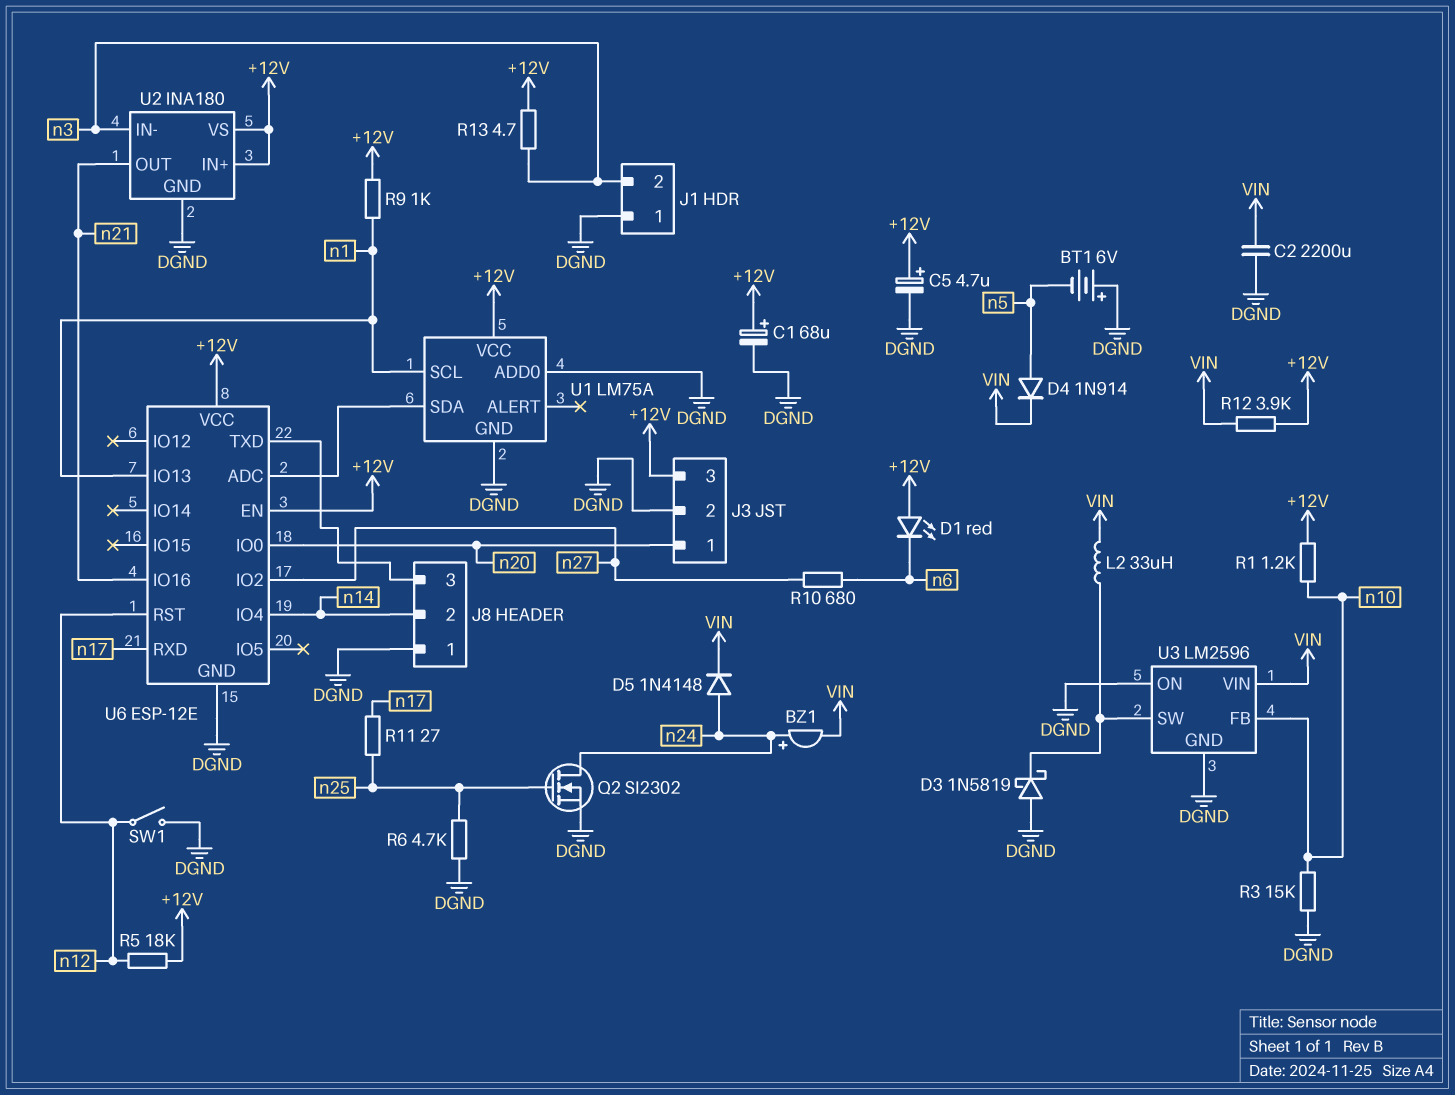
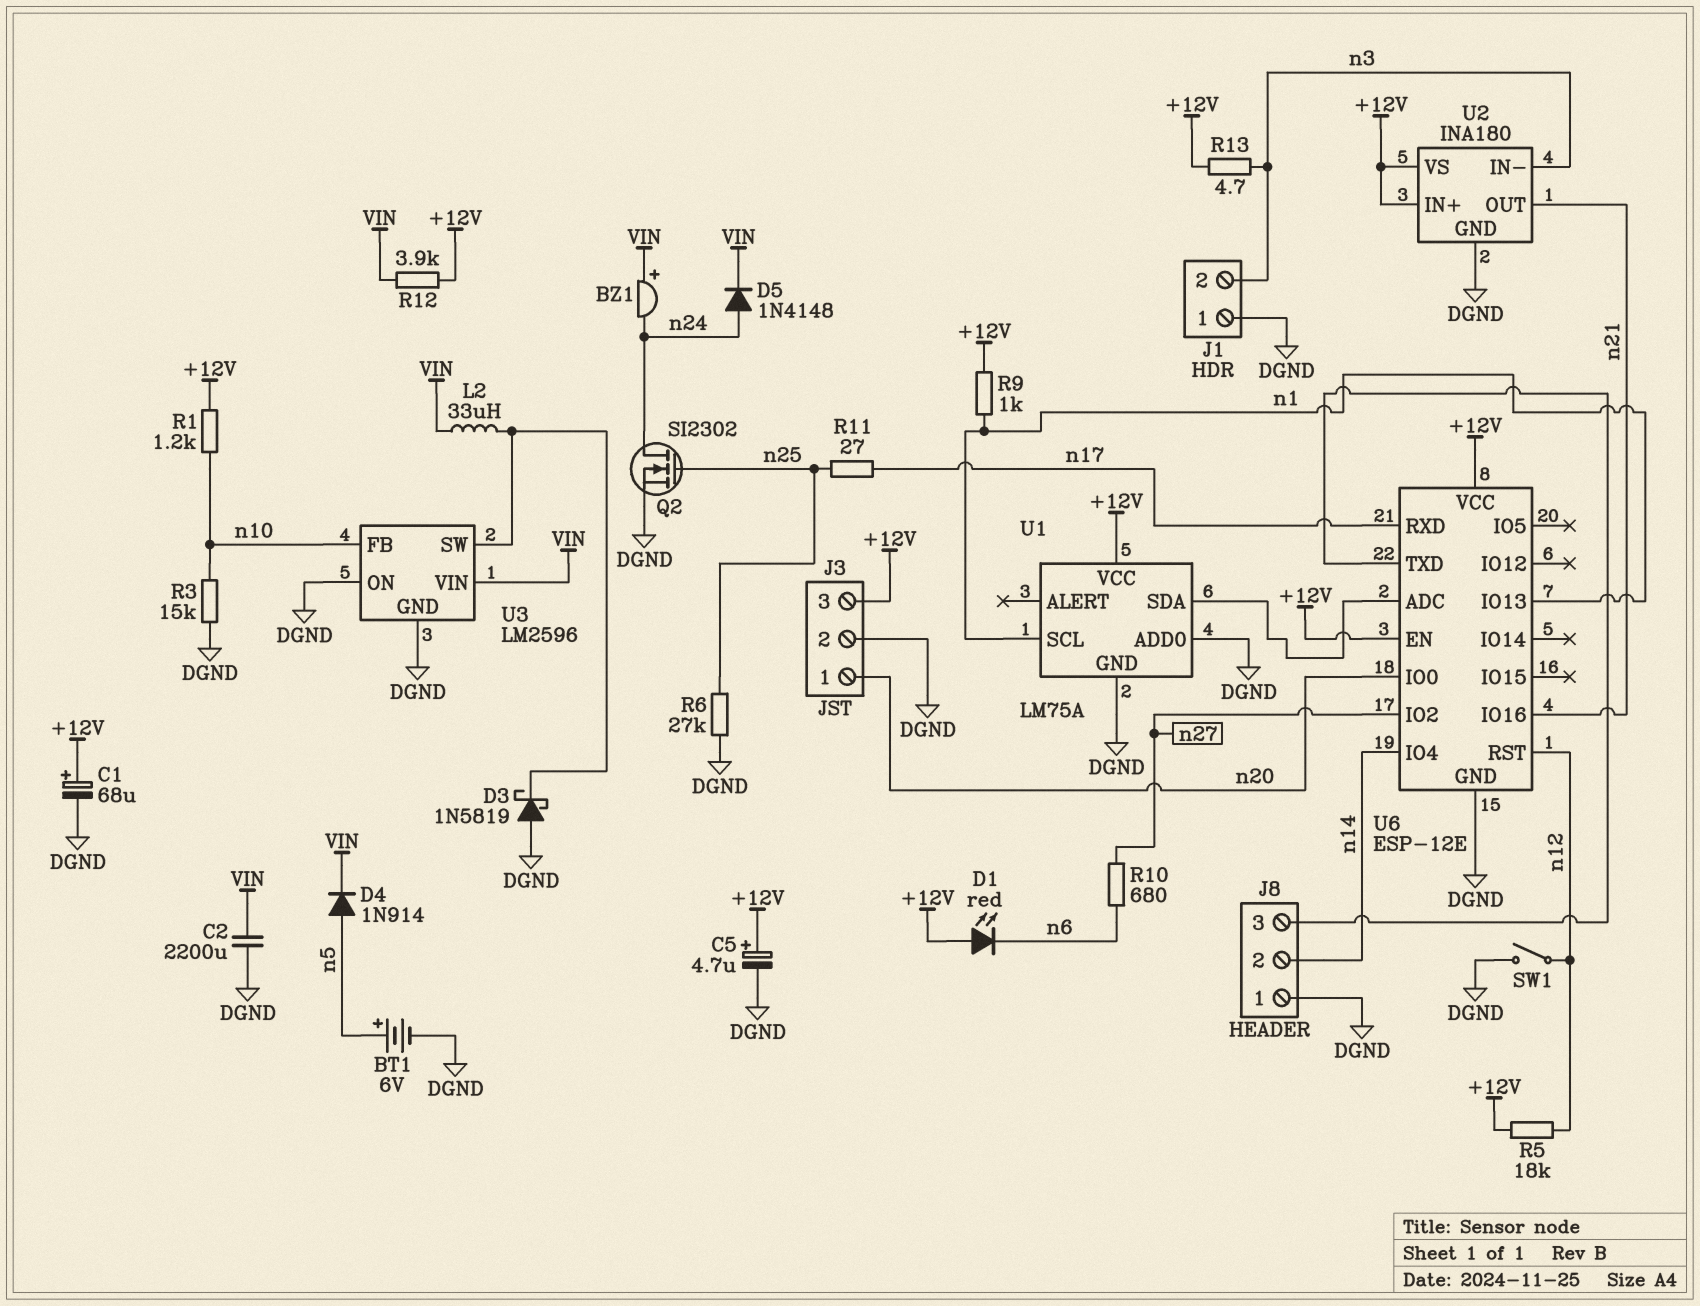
BT1: 6V (plus DGND, minus n5) -> 6V (plus n5, minus DGND)
BZ1: buzzer (plus n24, minus VIN) -> buzzer (plus VIN, minus n24)
R6: 4.7k (DGND, n25) -> 27k (DGND, n25)

